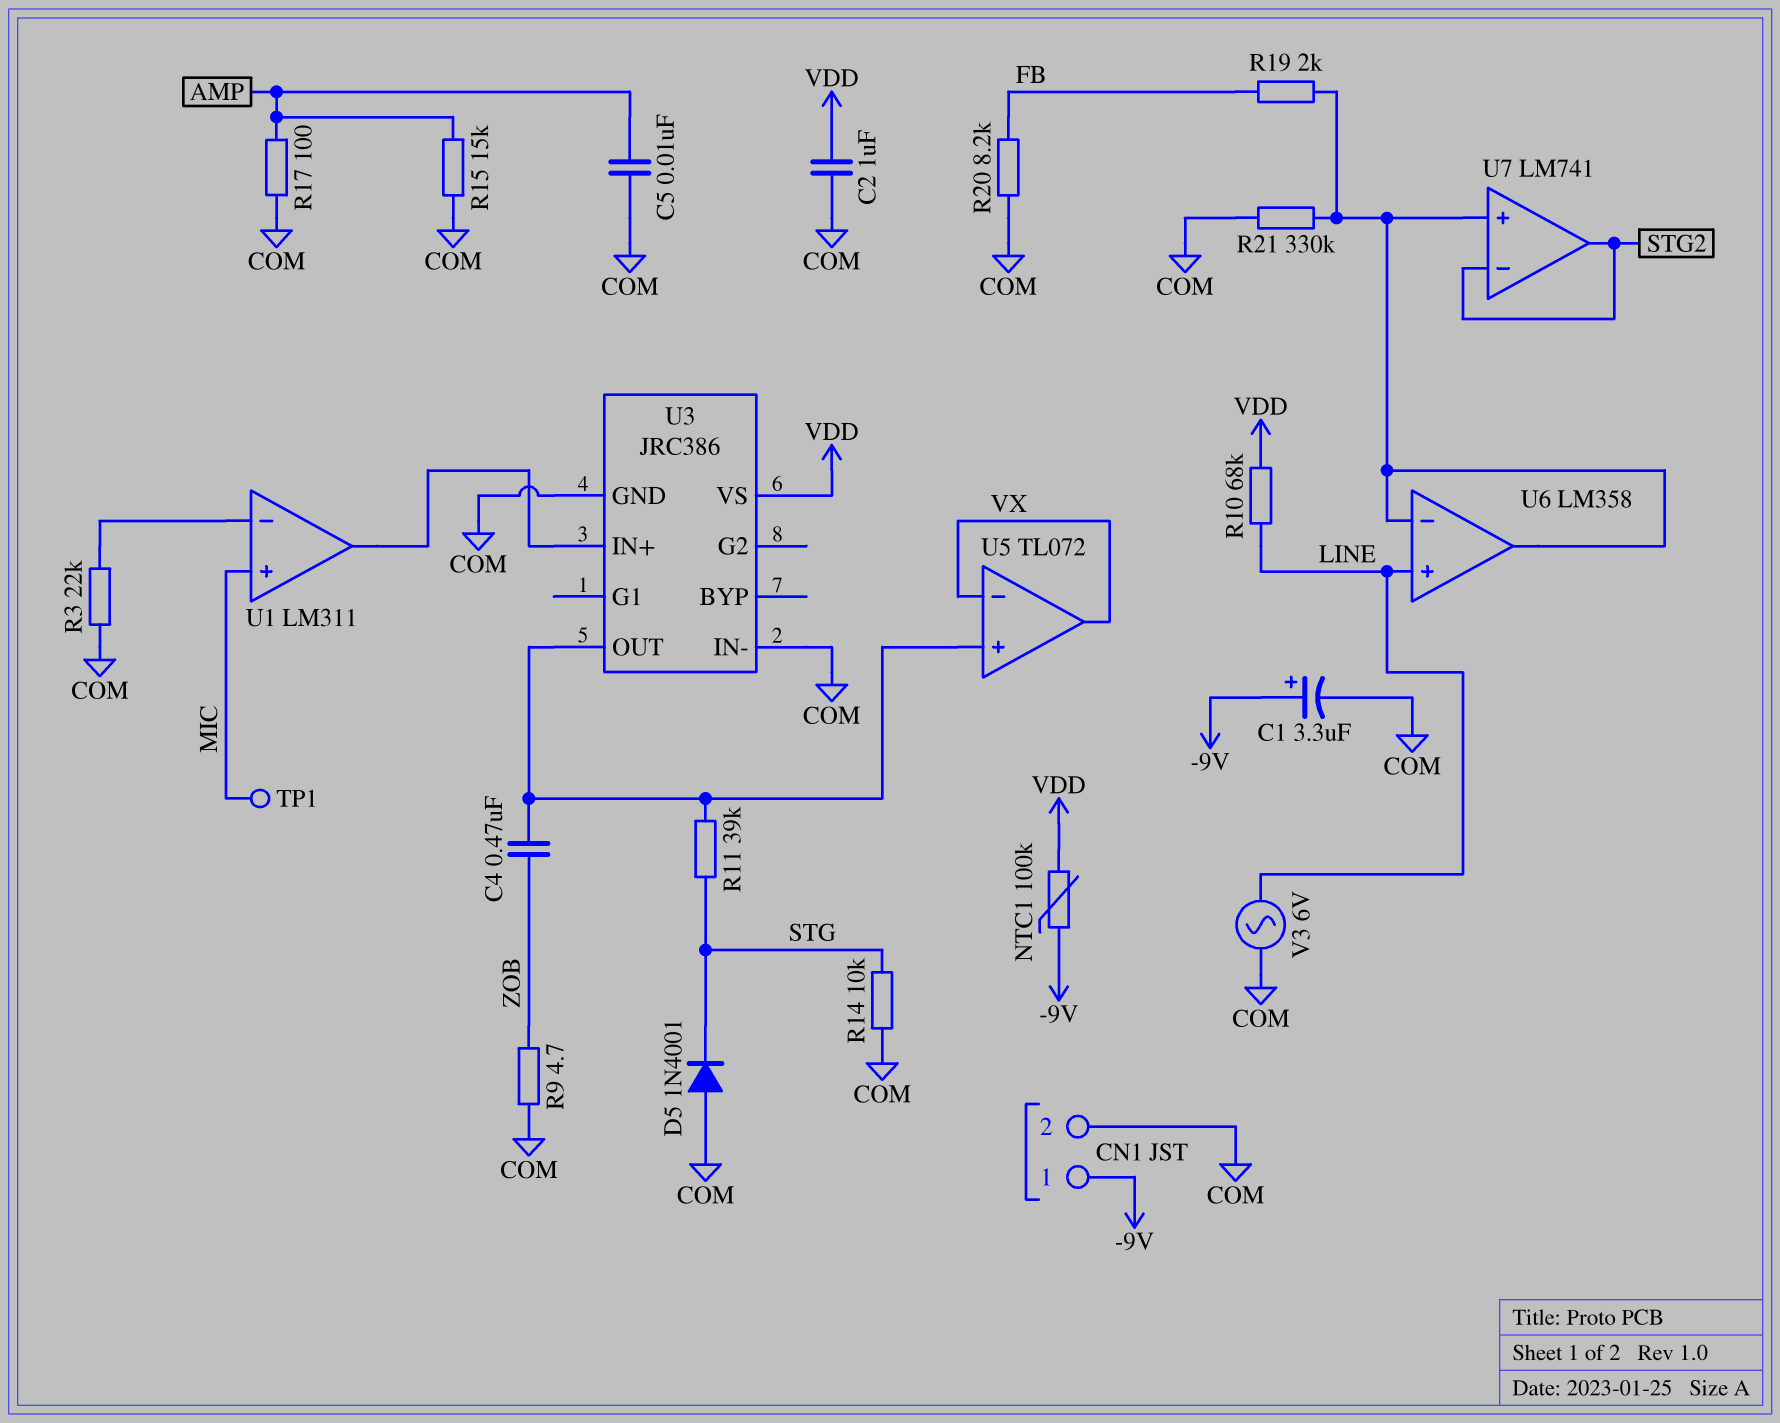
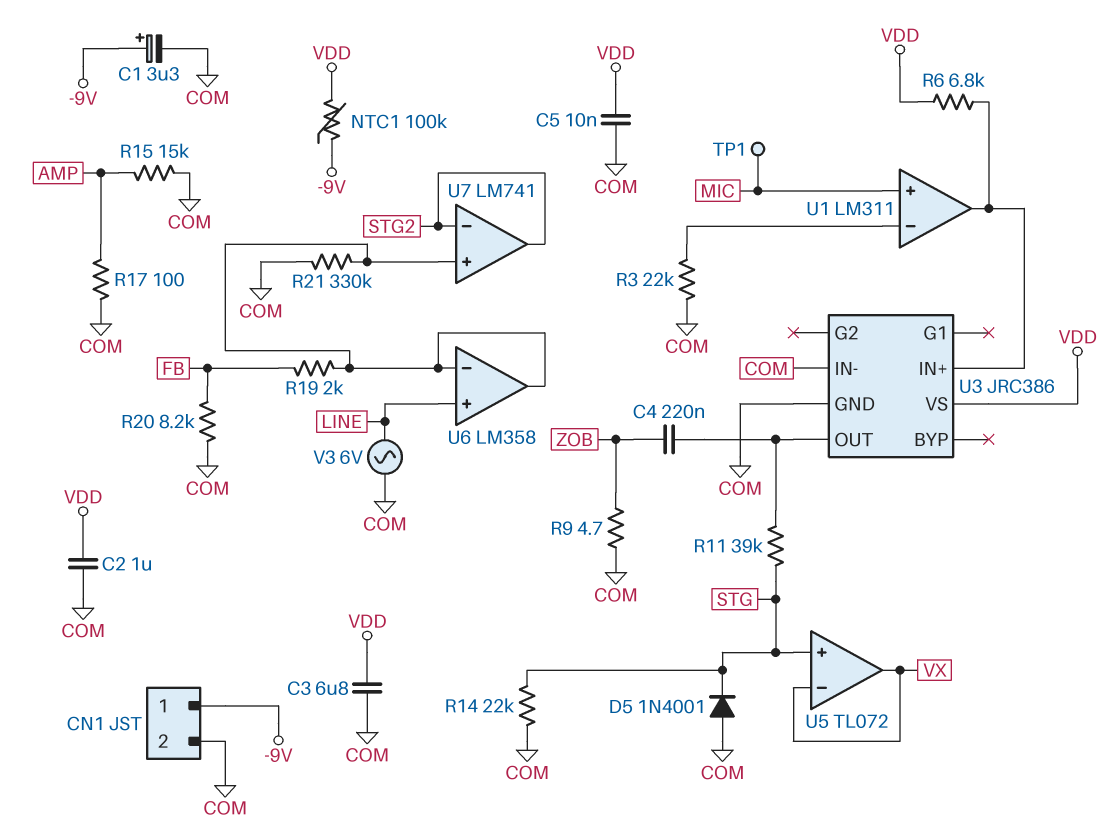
C3: none -> 6.8uF (COM, VDD)
C4: 470nF (U3/OUT, ZOB) -> 220nF (U3/OUT, ZOB)
C5: 10nF (AMP, COM) -> 10nF (COM, VDD)
R6: none -> 6.8k (U1/out, VDD)
R10: 68k (LINE, VDD) -> none
R14: 10k (COM, STG) -> 22k (COM, STG)
U5 pin in+: U3/OUT -> STG

